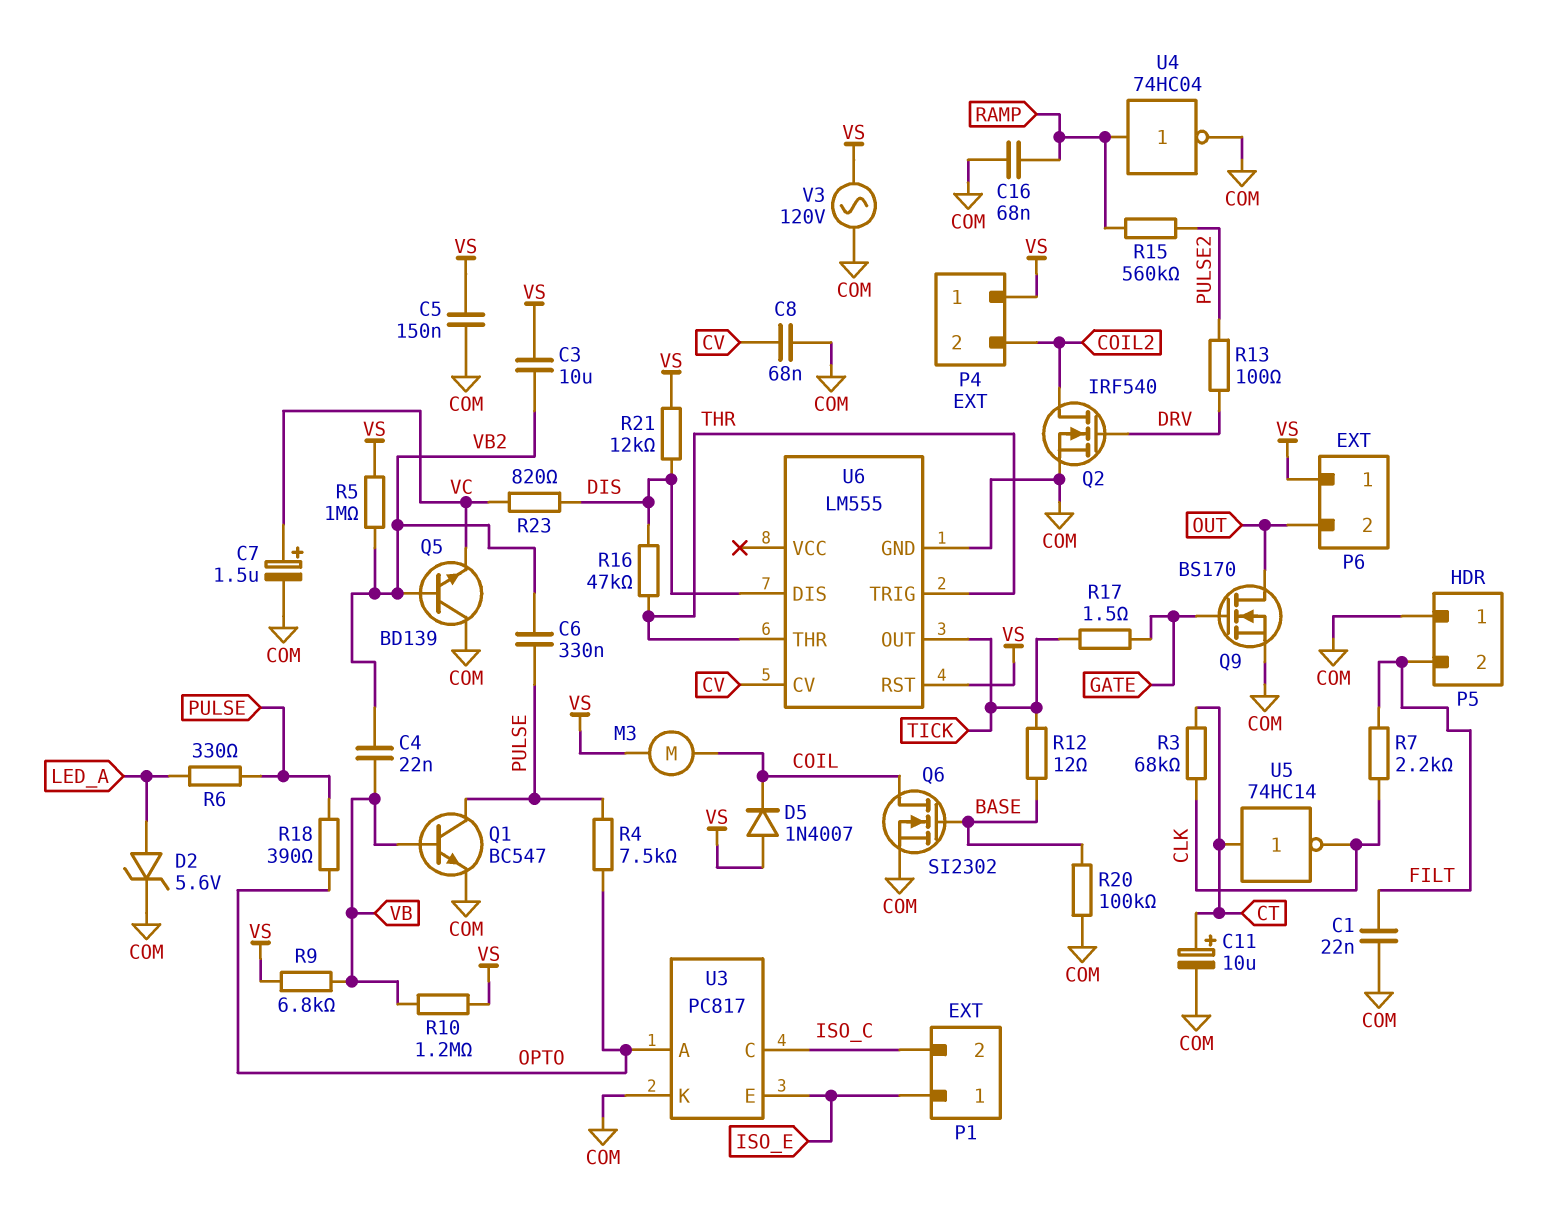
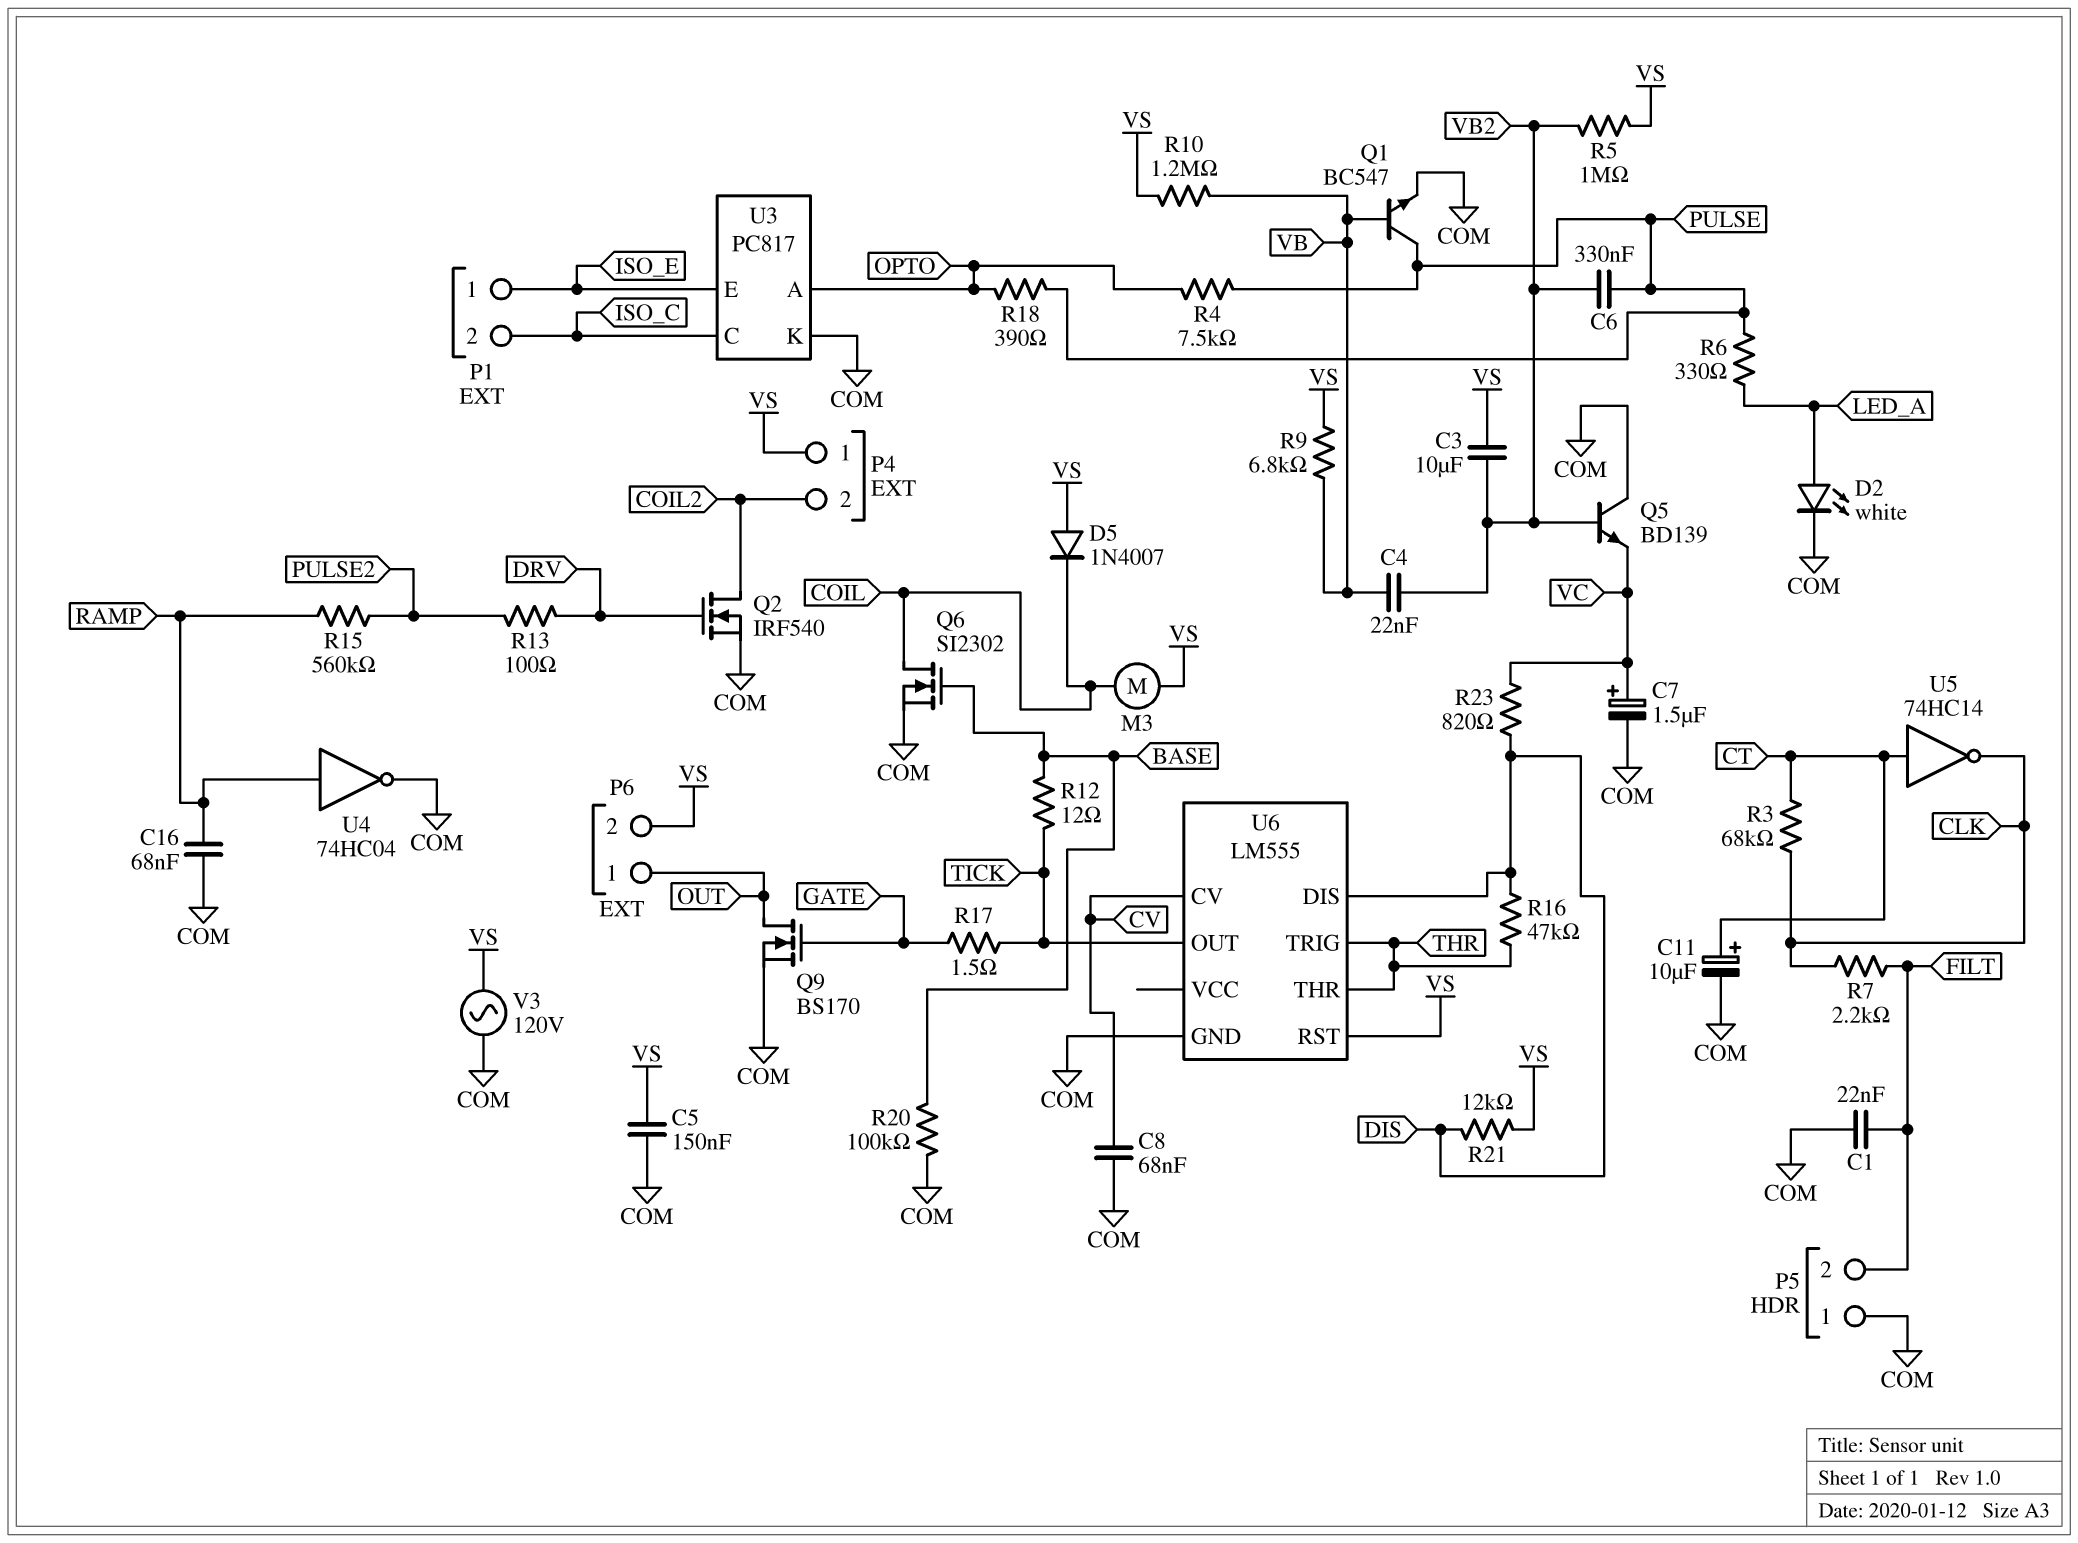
D2: zener 5.6V (A LED_A, K COM) -> LED white (A LED_A, K COM)
P6 pin 1: VS -> OUT
P6 pin 2: OUT -> VS

